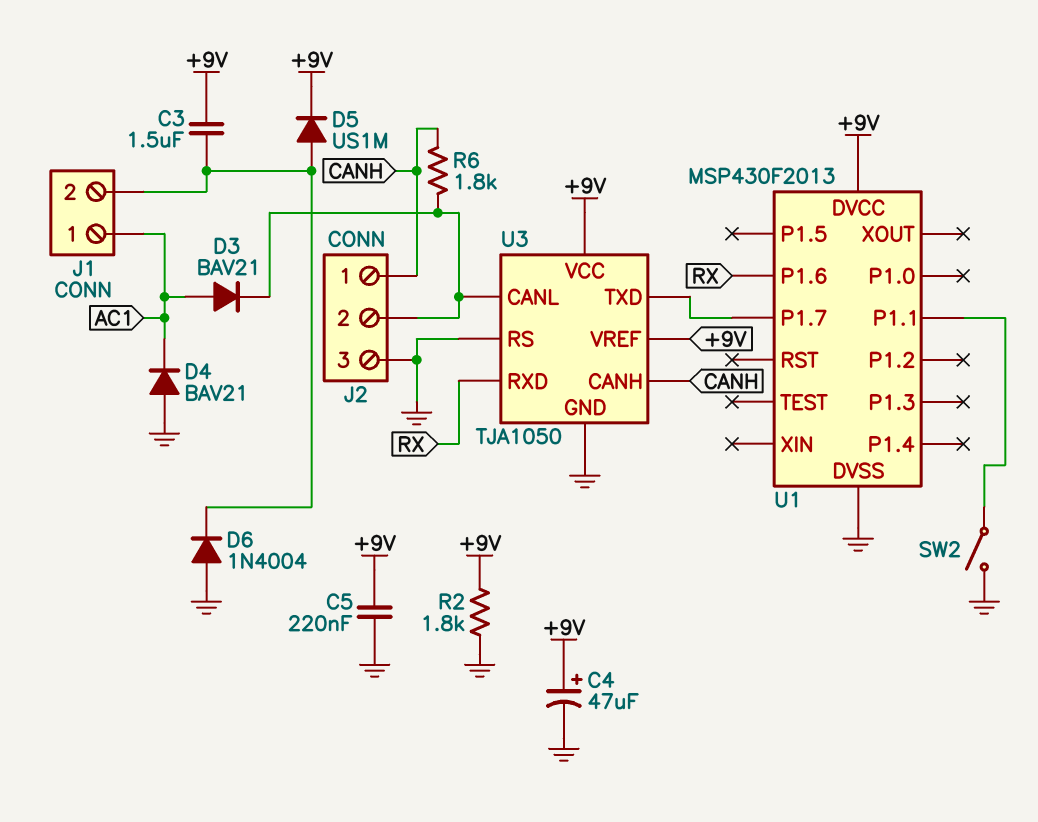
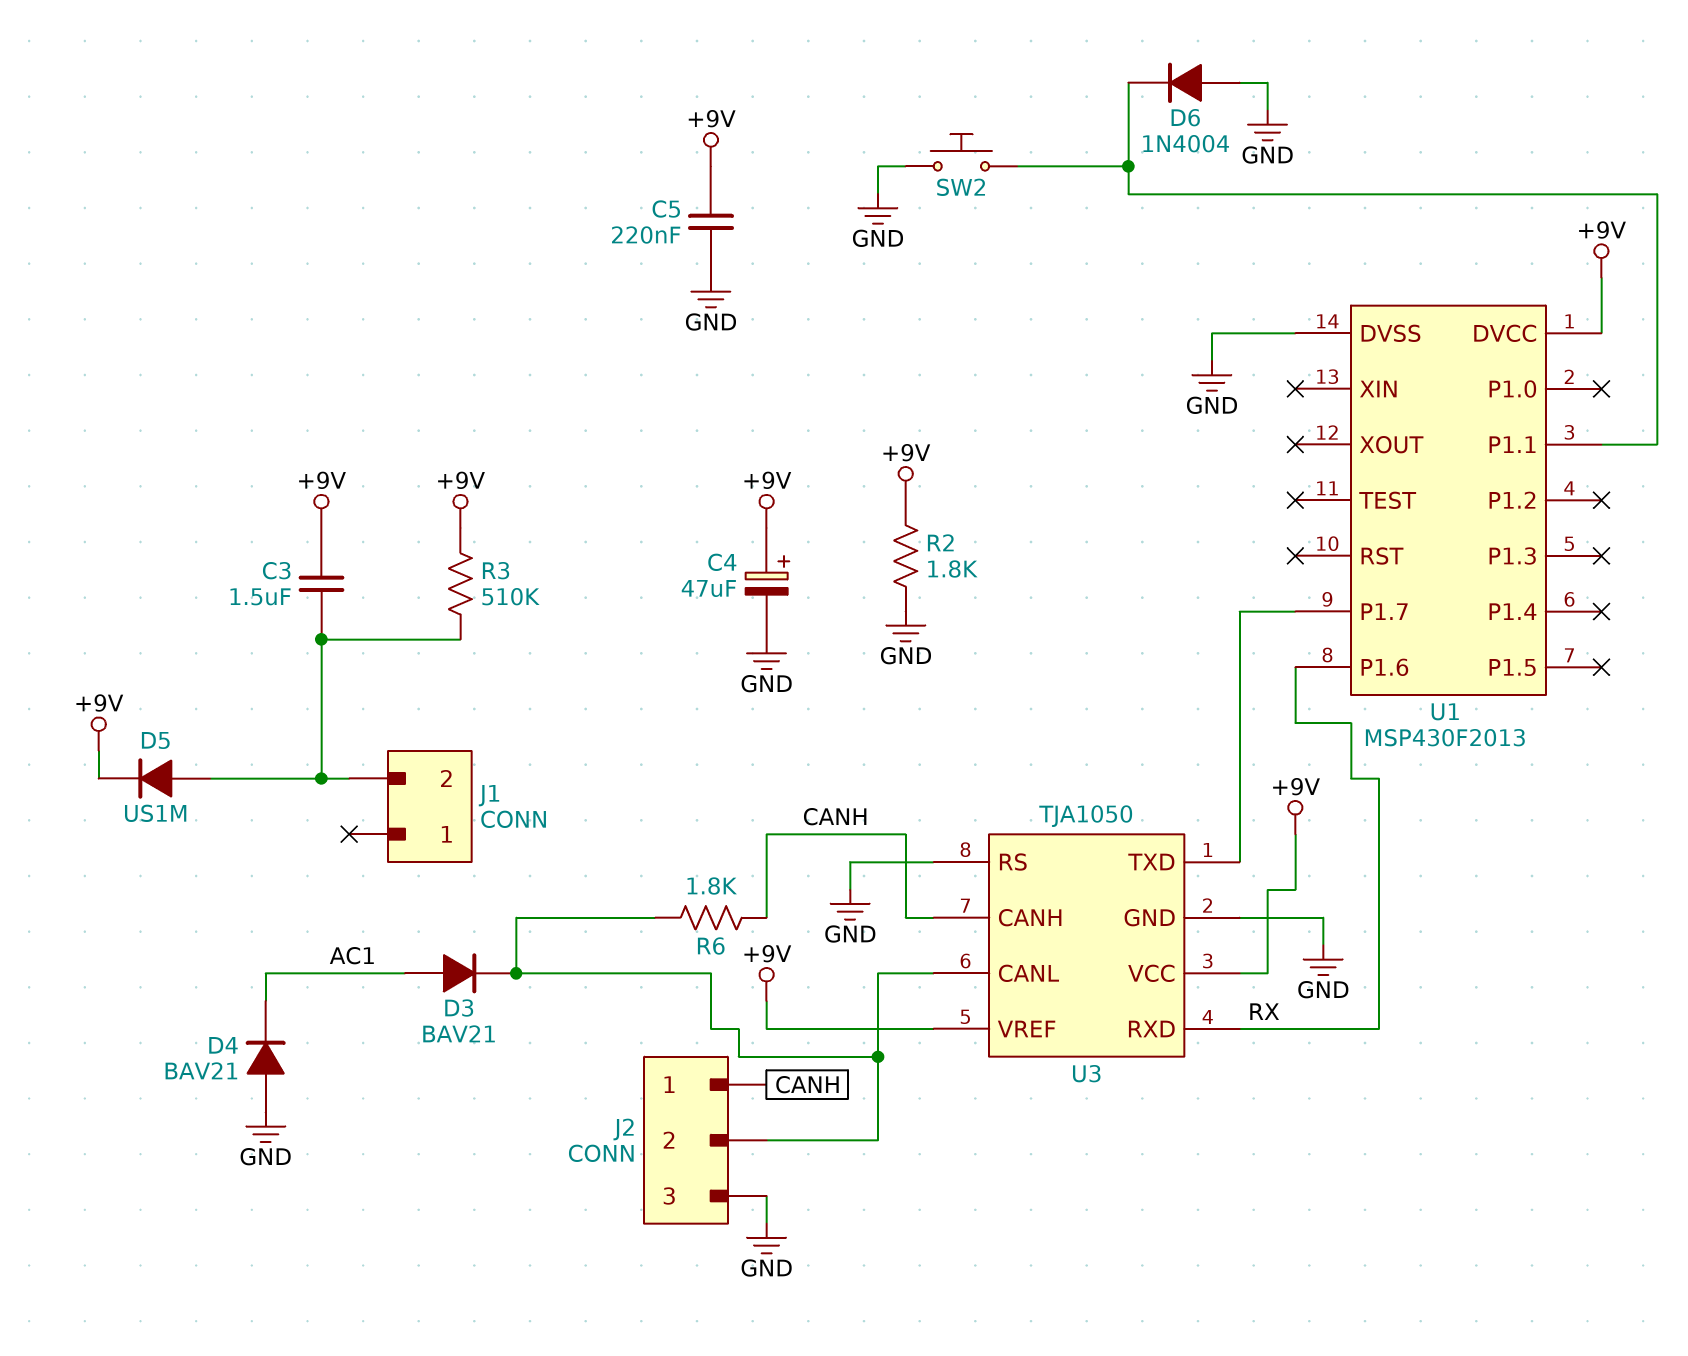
D6: diode 1N4004 (A GND, K J1/2) -> diode 1N4004 (A GND, K U1/P1.1)
J1 pin 1: AC1 -> none
R3: none -> 510k (+9V, J1/2)
SW2: switch (GND, U1/P1.1) -> button (GND, U1/P1.1)

